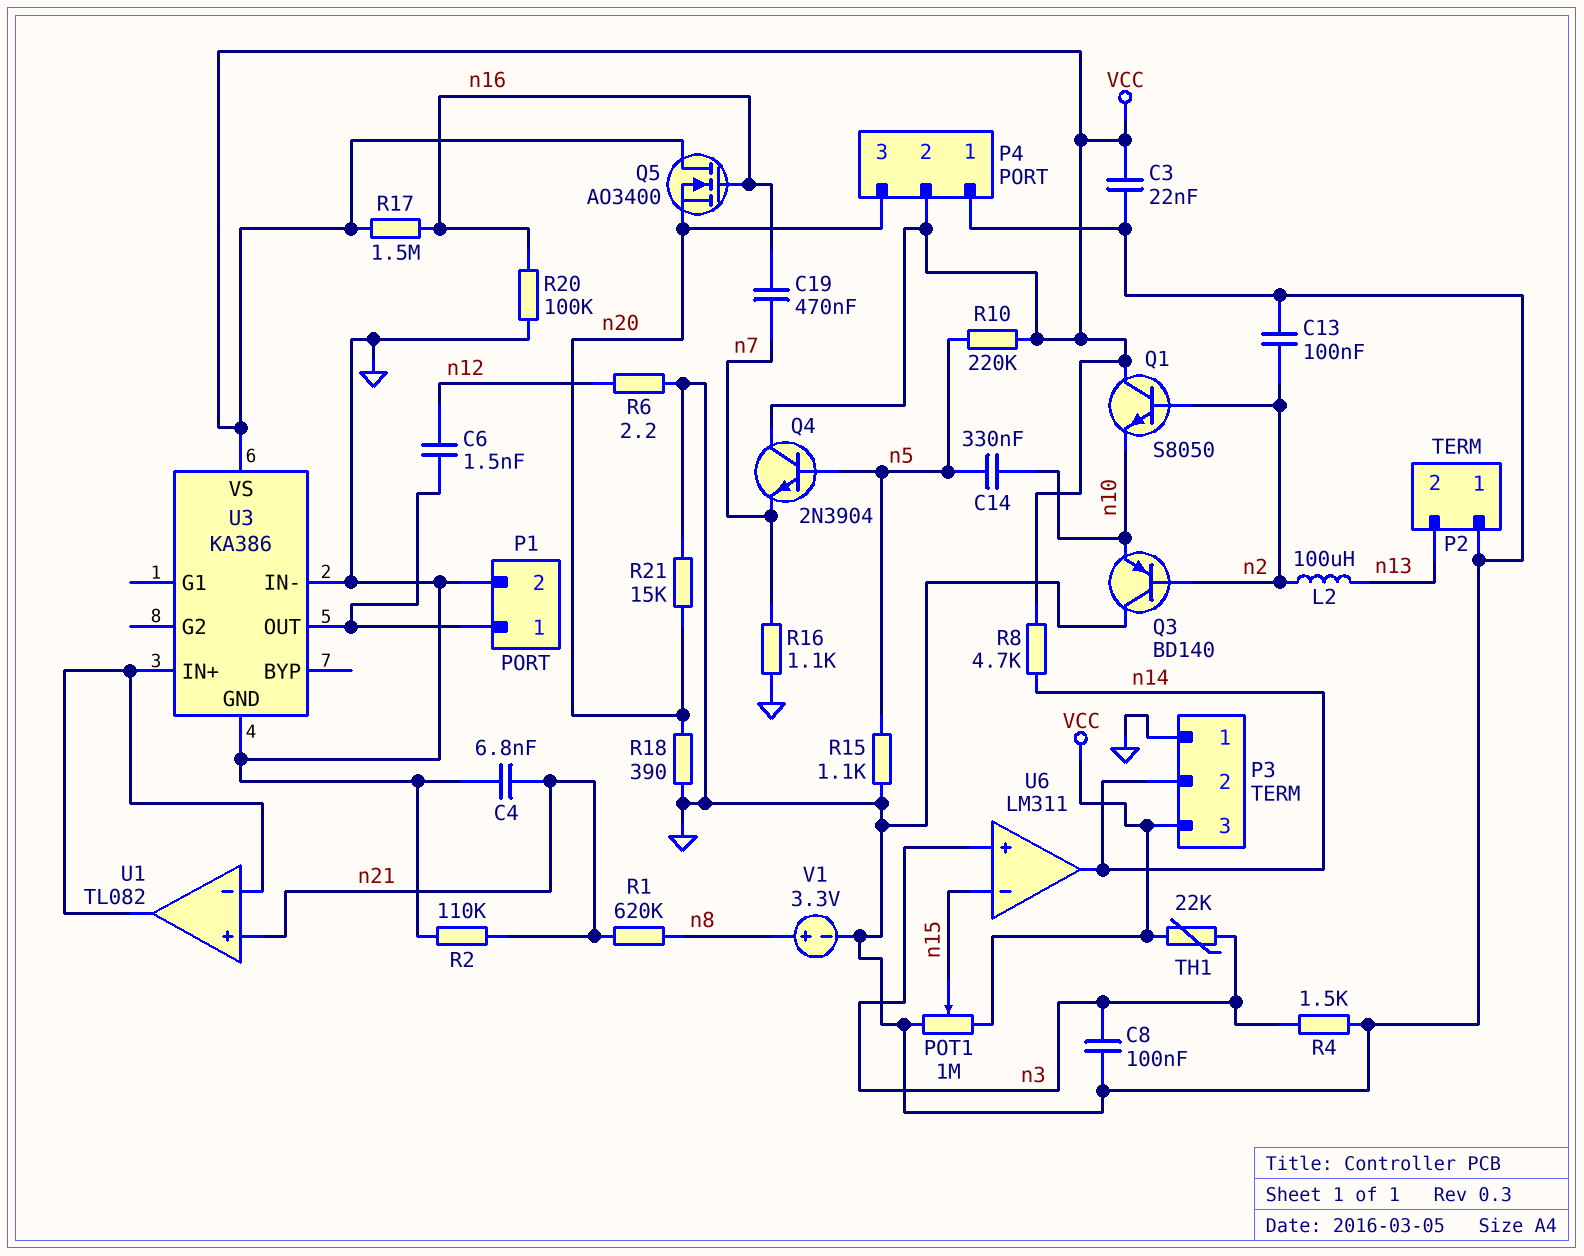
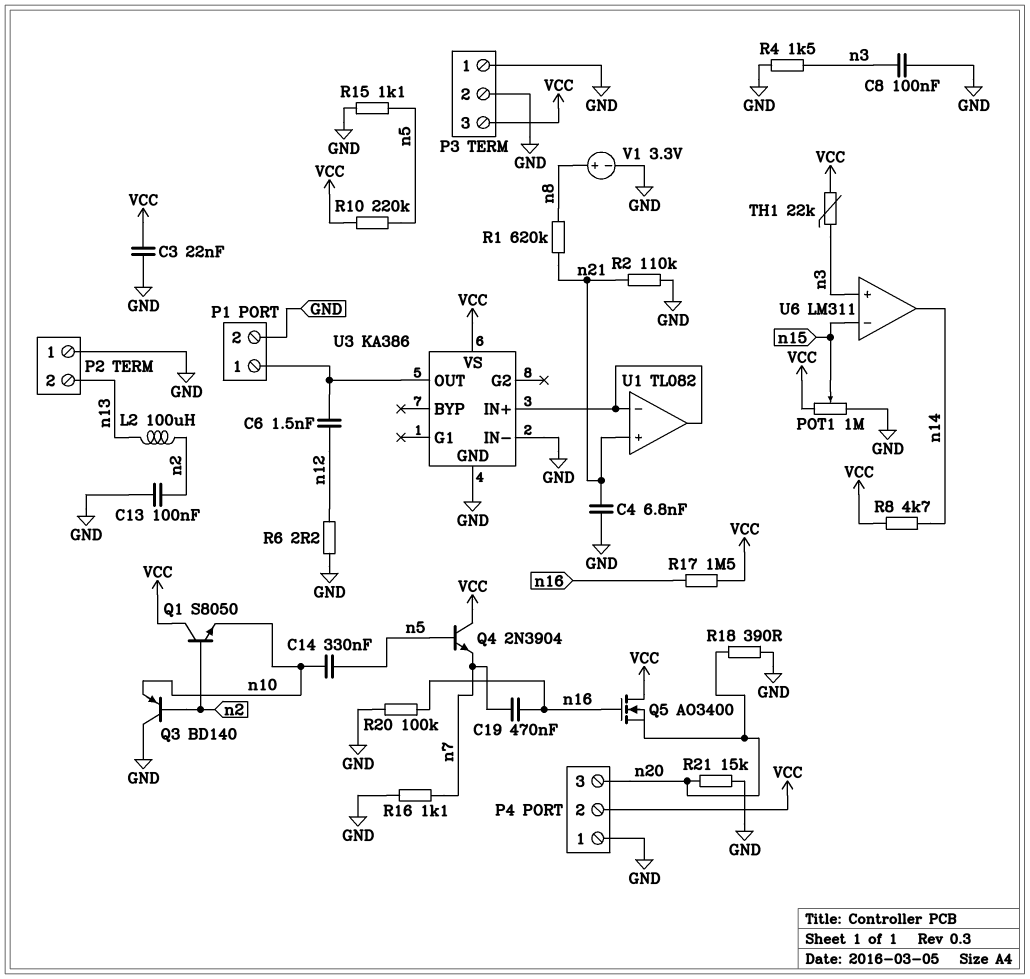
P3 pin 2: n14 -> GND

